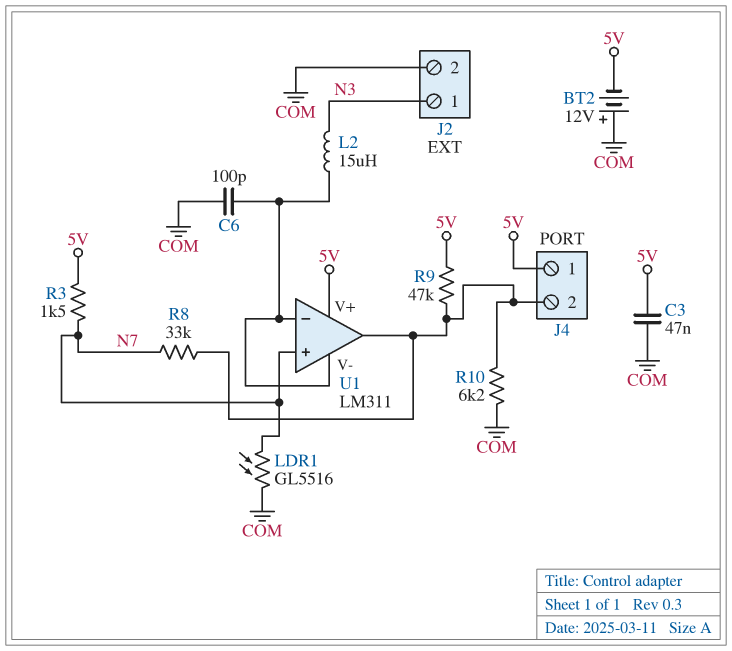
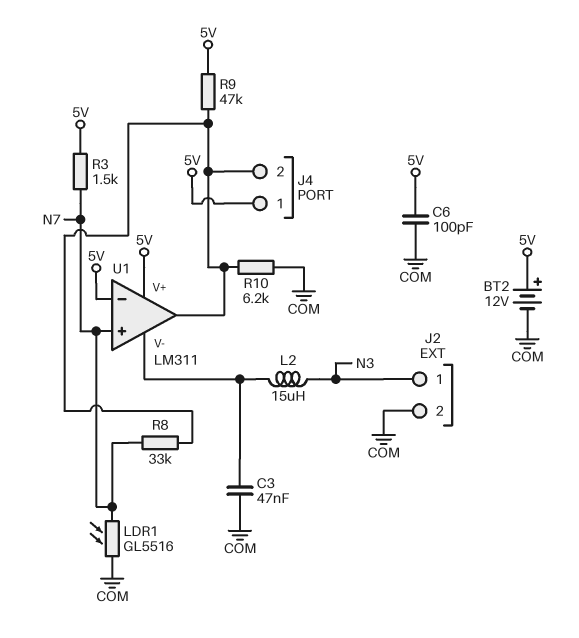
BT2: 12V (plus COM, minus 5V) -> 12V (plus 5V, minus COM)
C3: 47nF (5V, COM) -> 47nF (COM, U1/V-)
C6: 100pF (COM, U1/V-) -> 100pF (5V, COM)
U1 pin in-: U1/V- -> 5V

